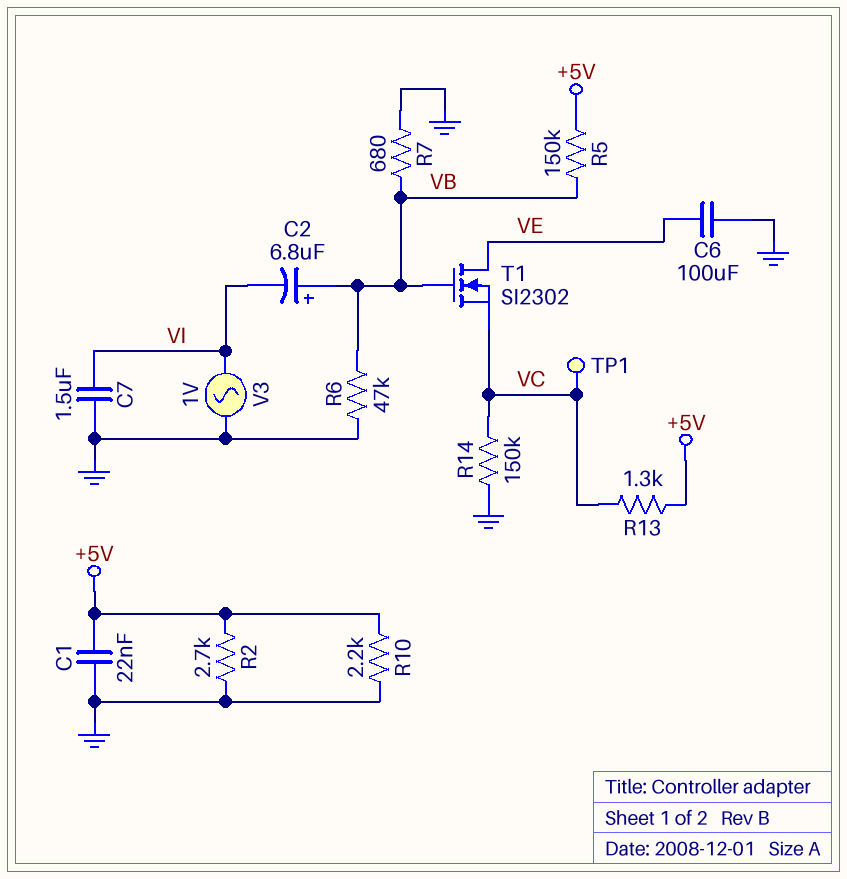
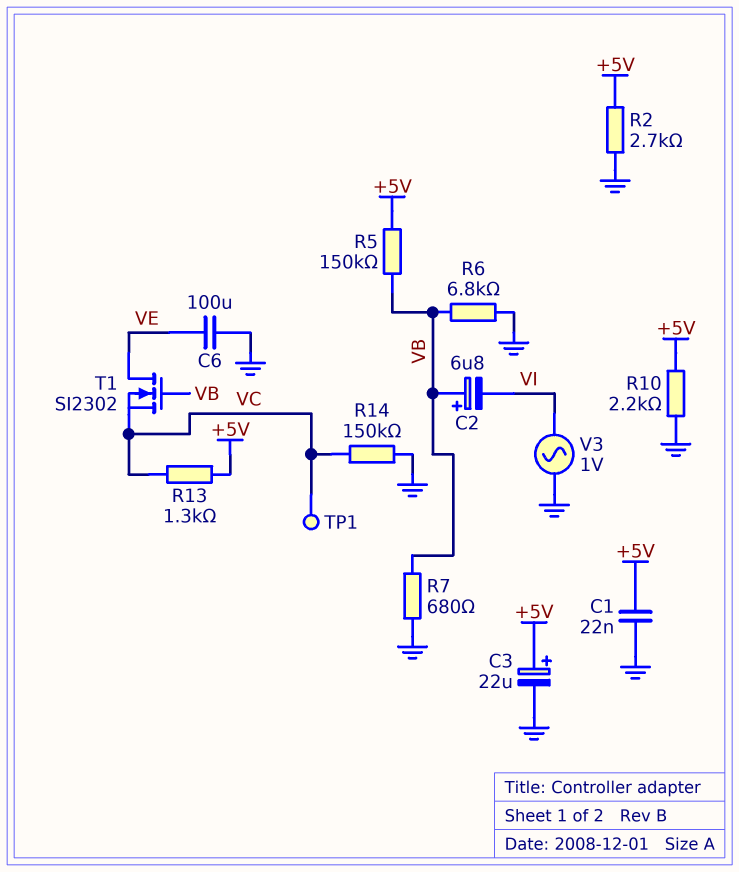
C3: none -> 22uF (plus +5V, minus GND)
C7: 1.5uF (GND, VI) -> none
R6: 47k (GND, VB) -> 6.8k (GND, VB)

